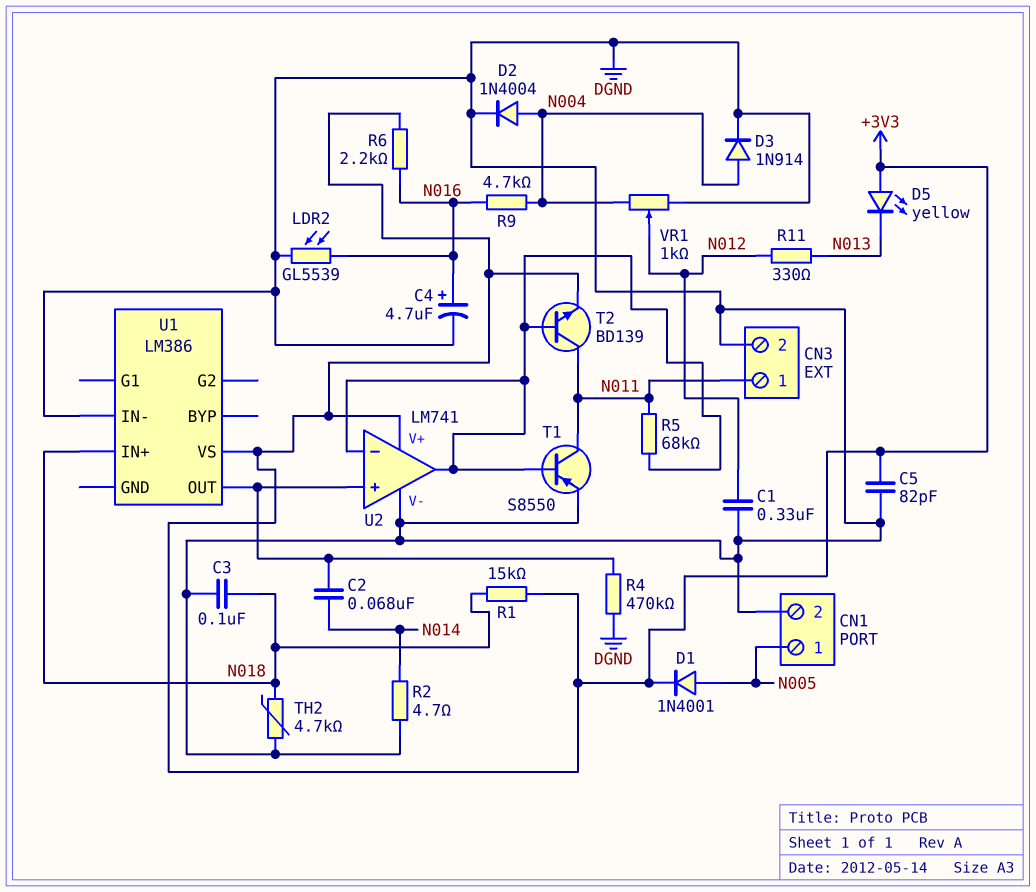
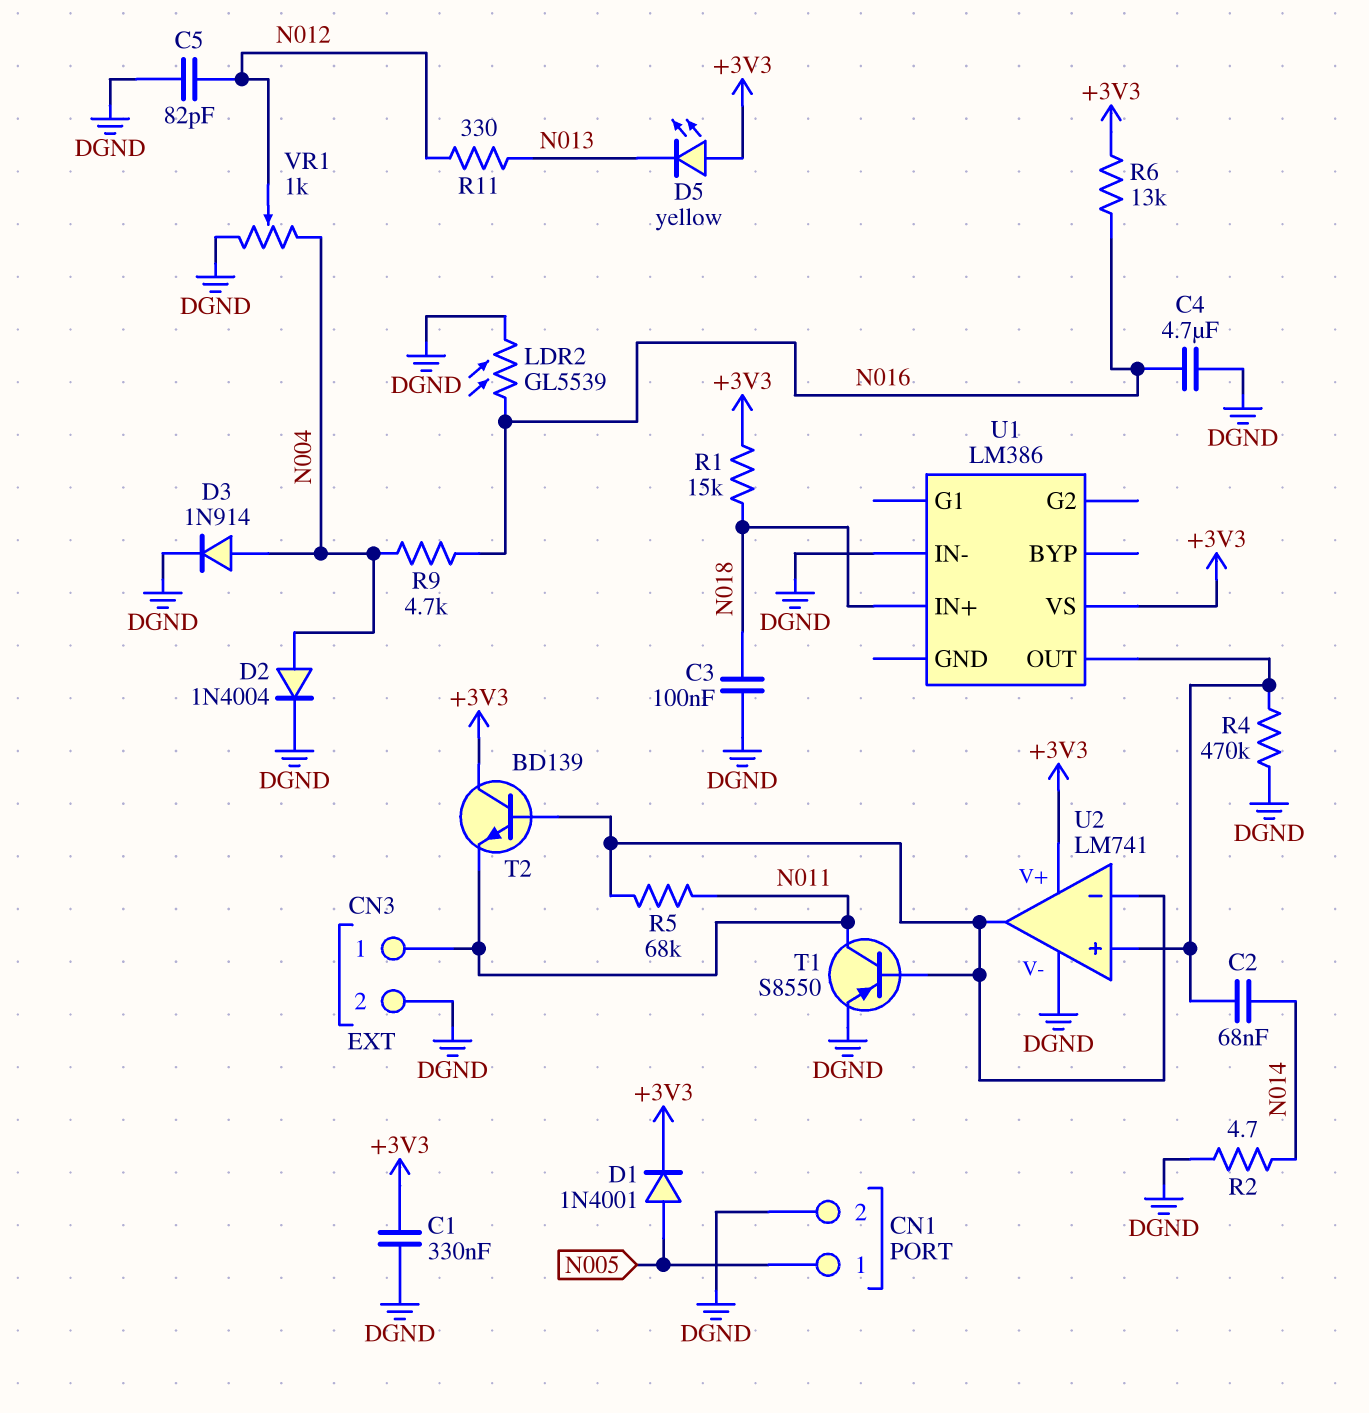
C1: 330nF (DGND, N012) -> 330nF (+3V3, DGND)
C4: 4.7uF (plus N016, minus DGND) -> 4.7uF (DGND, N016)
C5: 82pF (+3V3, DGND) -> 82pF (DGND, N012)
R6: 2.2k (+3V3, N016) -> 13k (+3V3, N016)
T2: NPN BD139 (B U2/in-, C N011, E +3V3) -> NPN BD139 (B U2/in-, C +3V3, E N011)
TH2: 4.7k (DGND, N018) -> none

